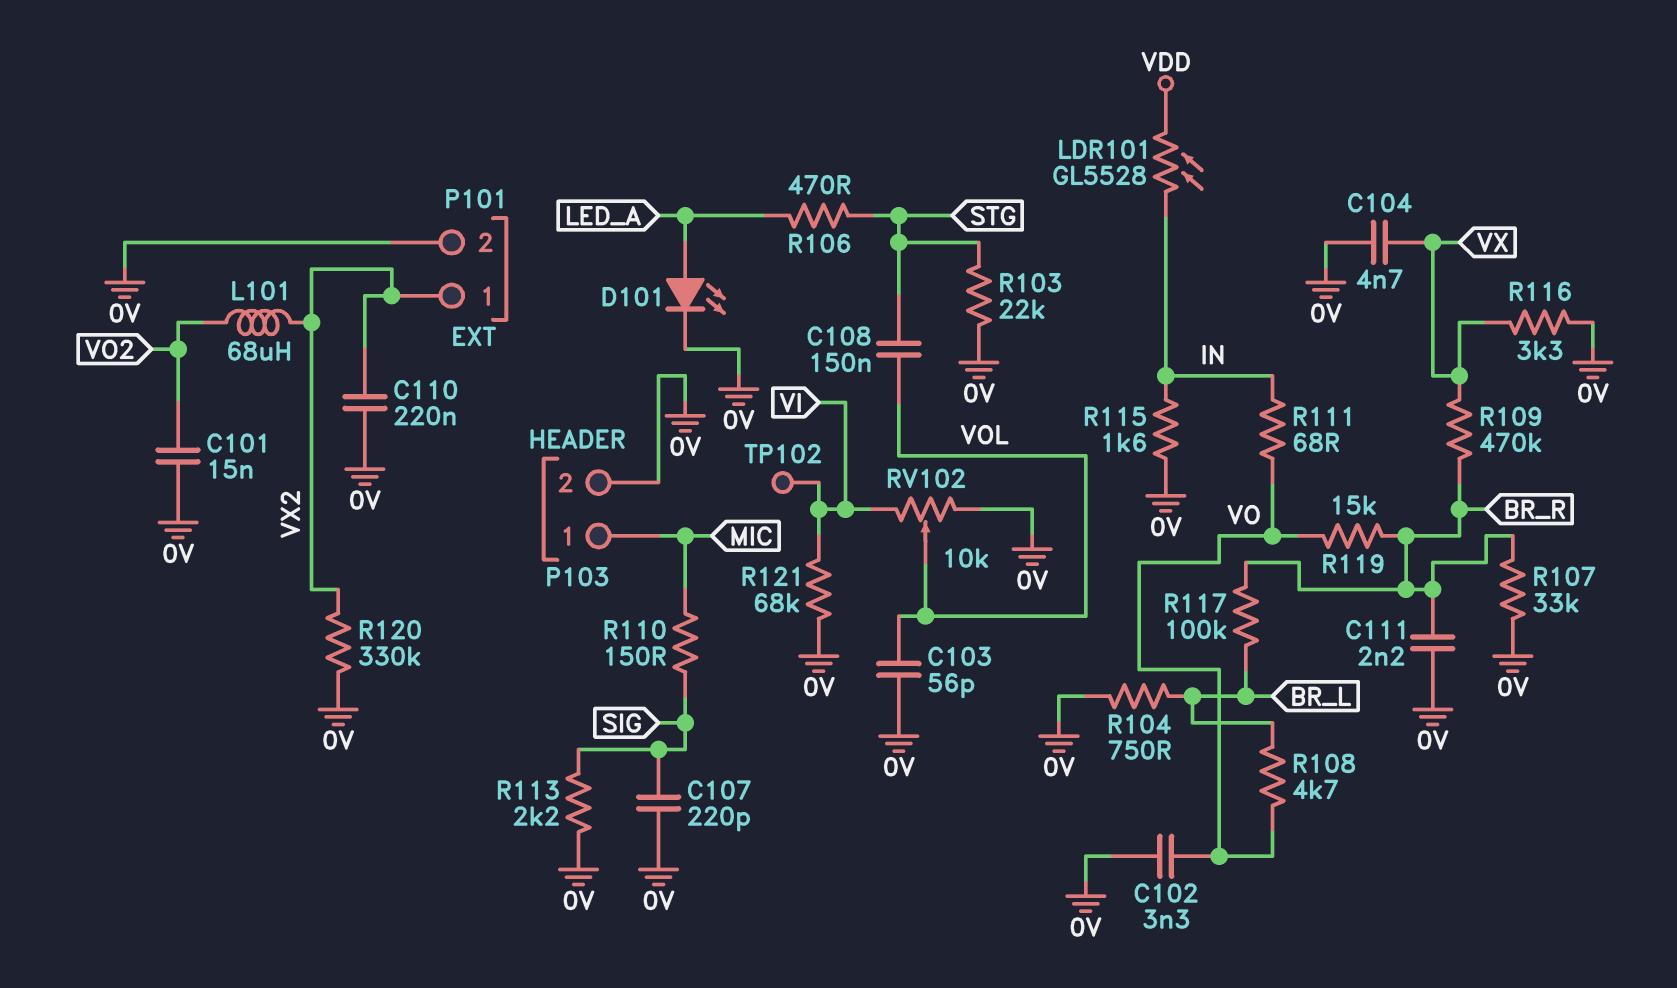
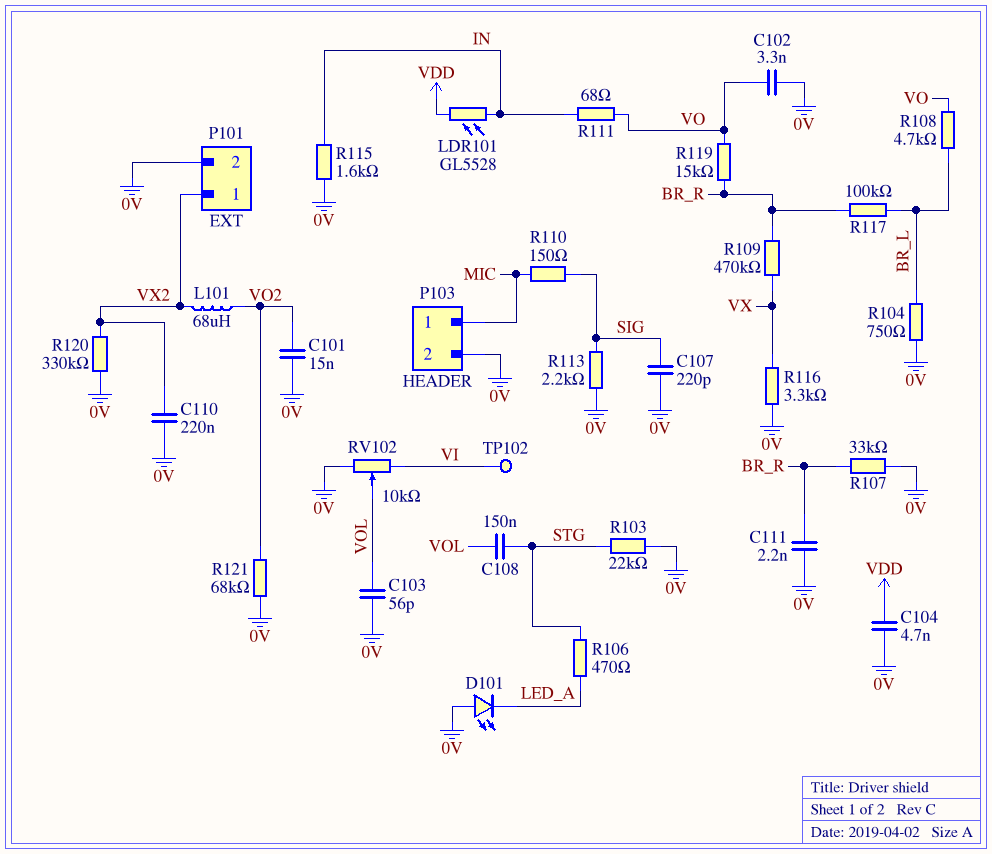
C104: 4.7nF (0V, VX) -> 4.7nF (0V, VDD)
D101: LED (A LED_A, K 0V) -> LED (A 0V, K LED_A)
R121: 68k (0V, VI) -> 68k (0V, VO2)

